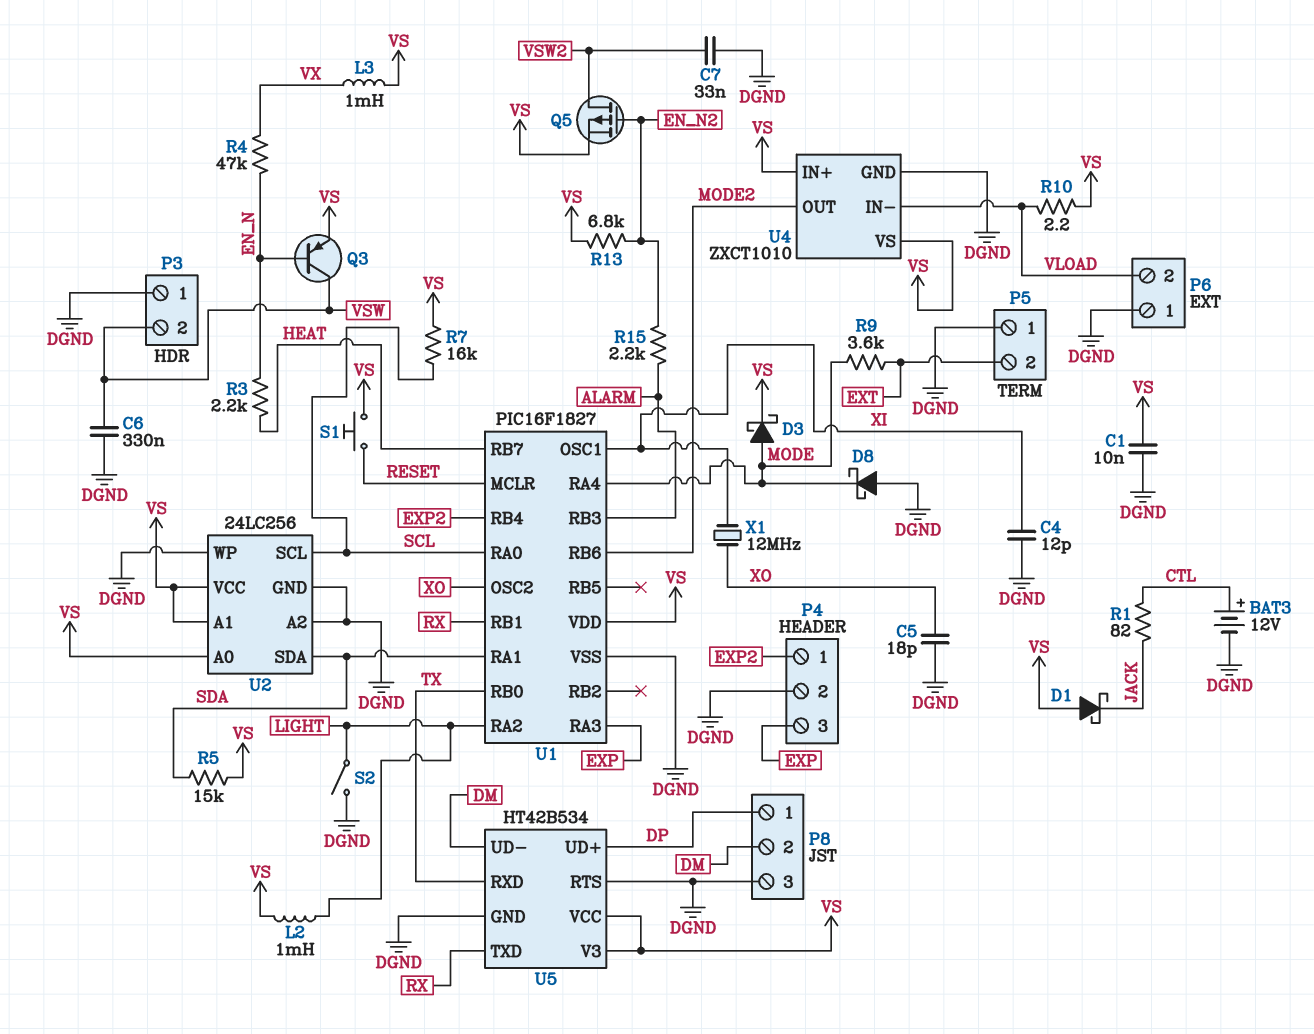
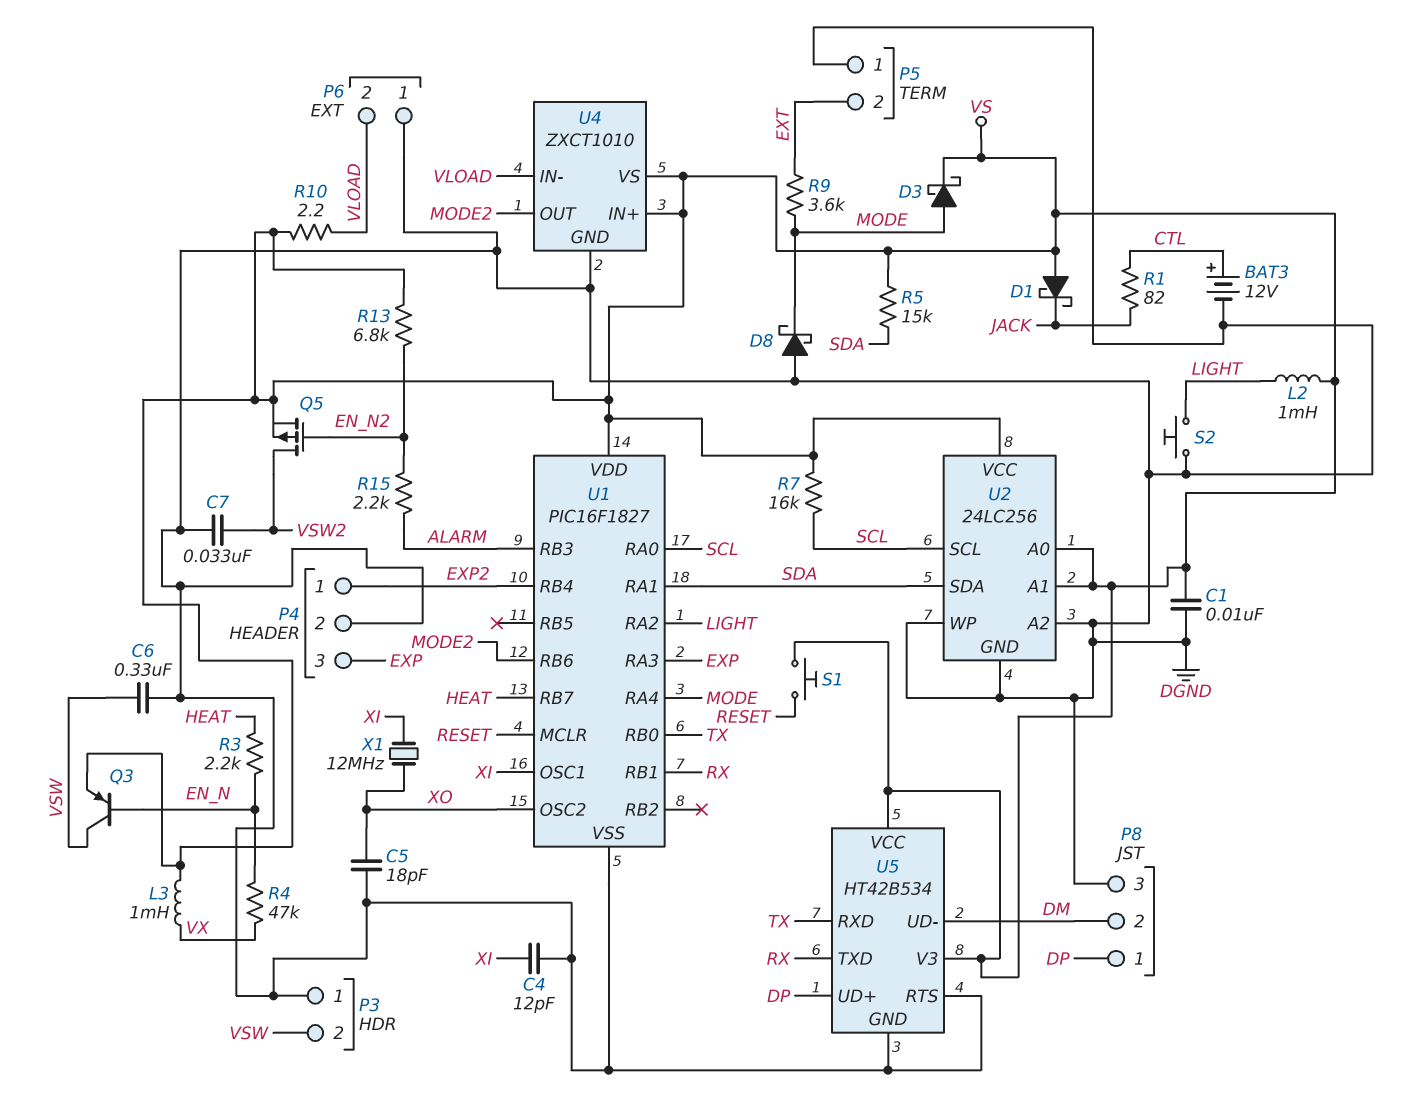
S2: switch (DGND, LIGHT) -> button (DGND, LIGHT)

